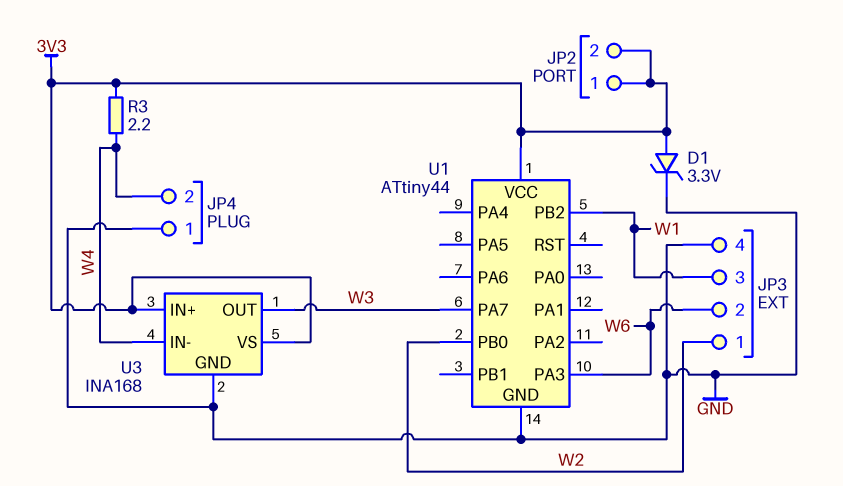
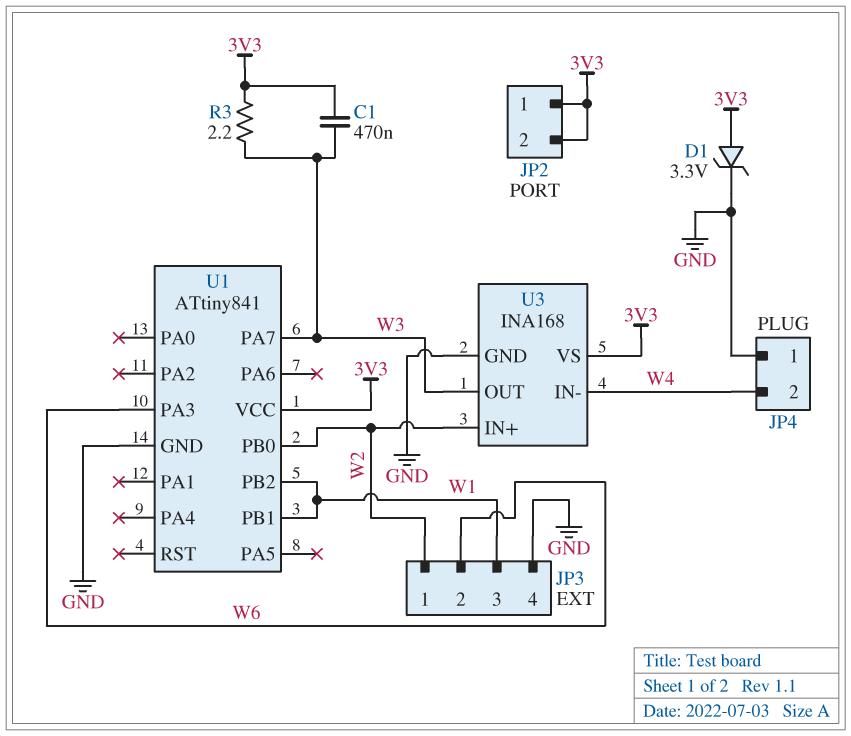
C1: none -> 470nF (3V3, W3)
R3: 2.2 (3V3, W4) -> 2.2 (3V3, W3)
U1: ATtiny44 -> ATtiny841
U1 pin PB1: none -> W1
U3 pin IN+: 3V3 -> W2

